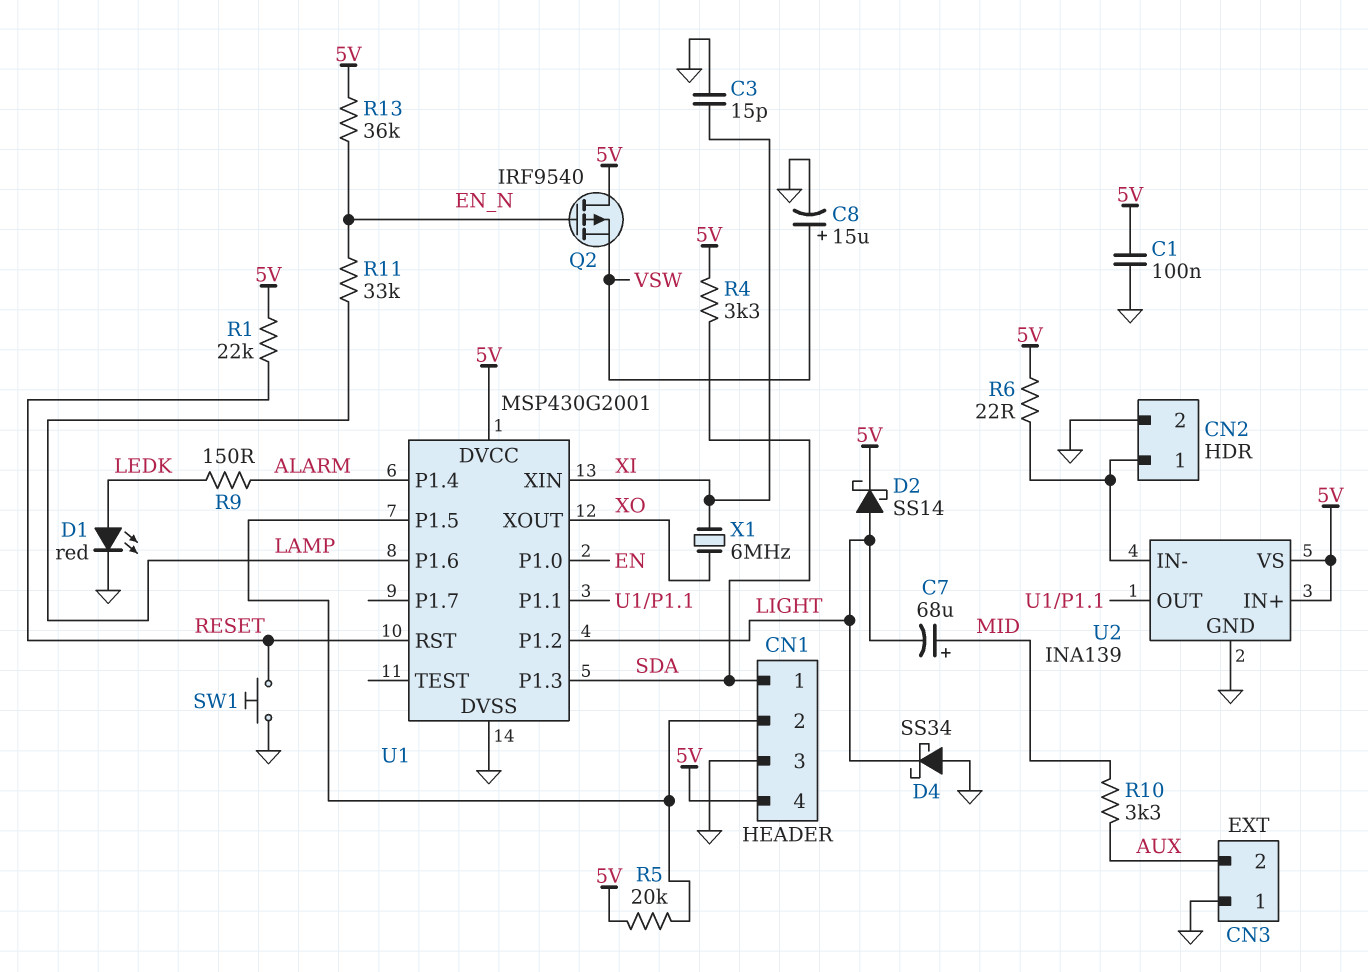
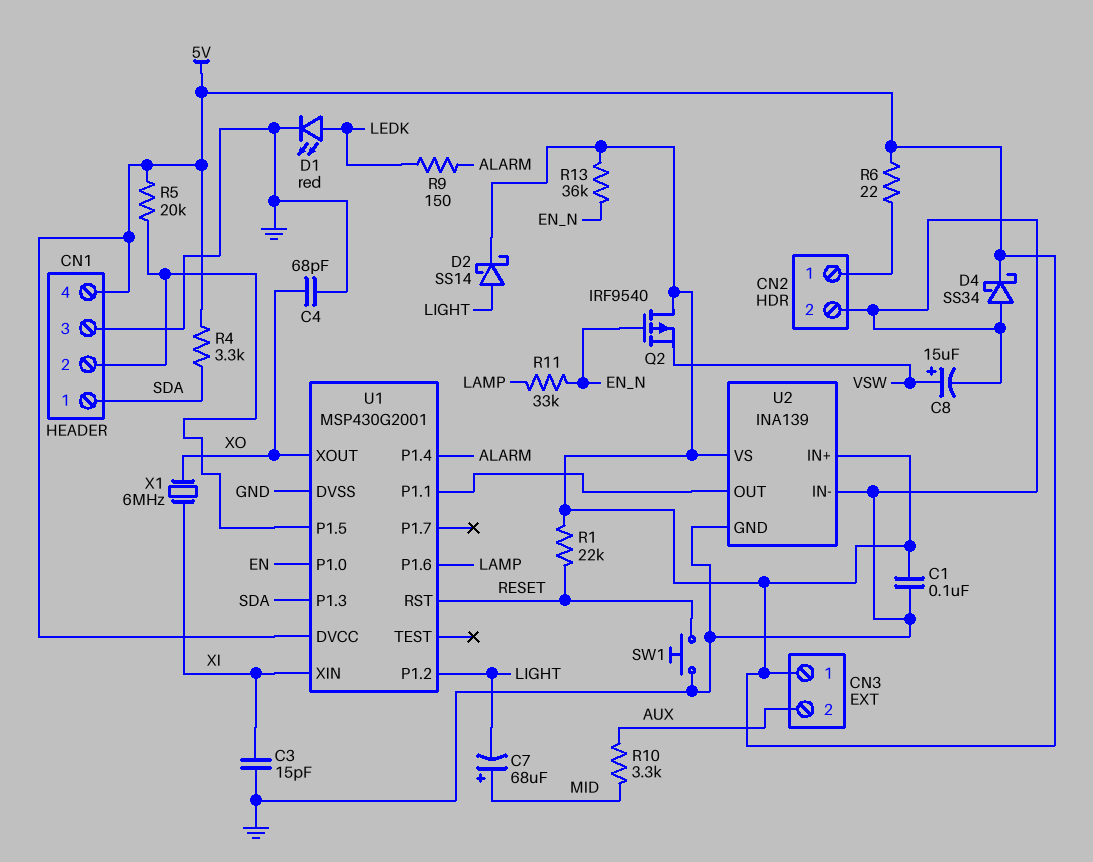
C4: none -> 68pF (GND, XO)
CN3 pin 1: GND -> 5V
D4: schottky SS34 (A GND, K LIGHT) -> schottky SS34 (A GND, K 5V)
U2 pin IN-: CN2/1 -> GND

